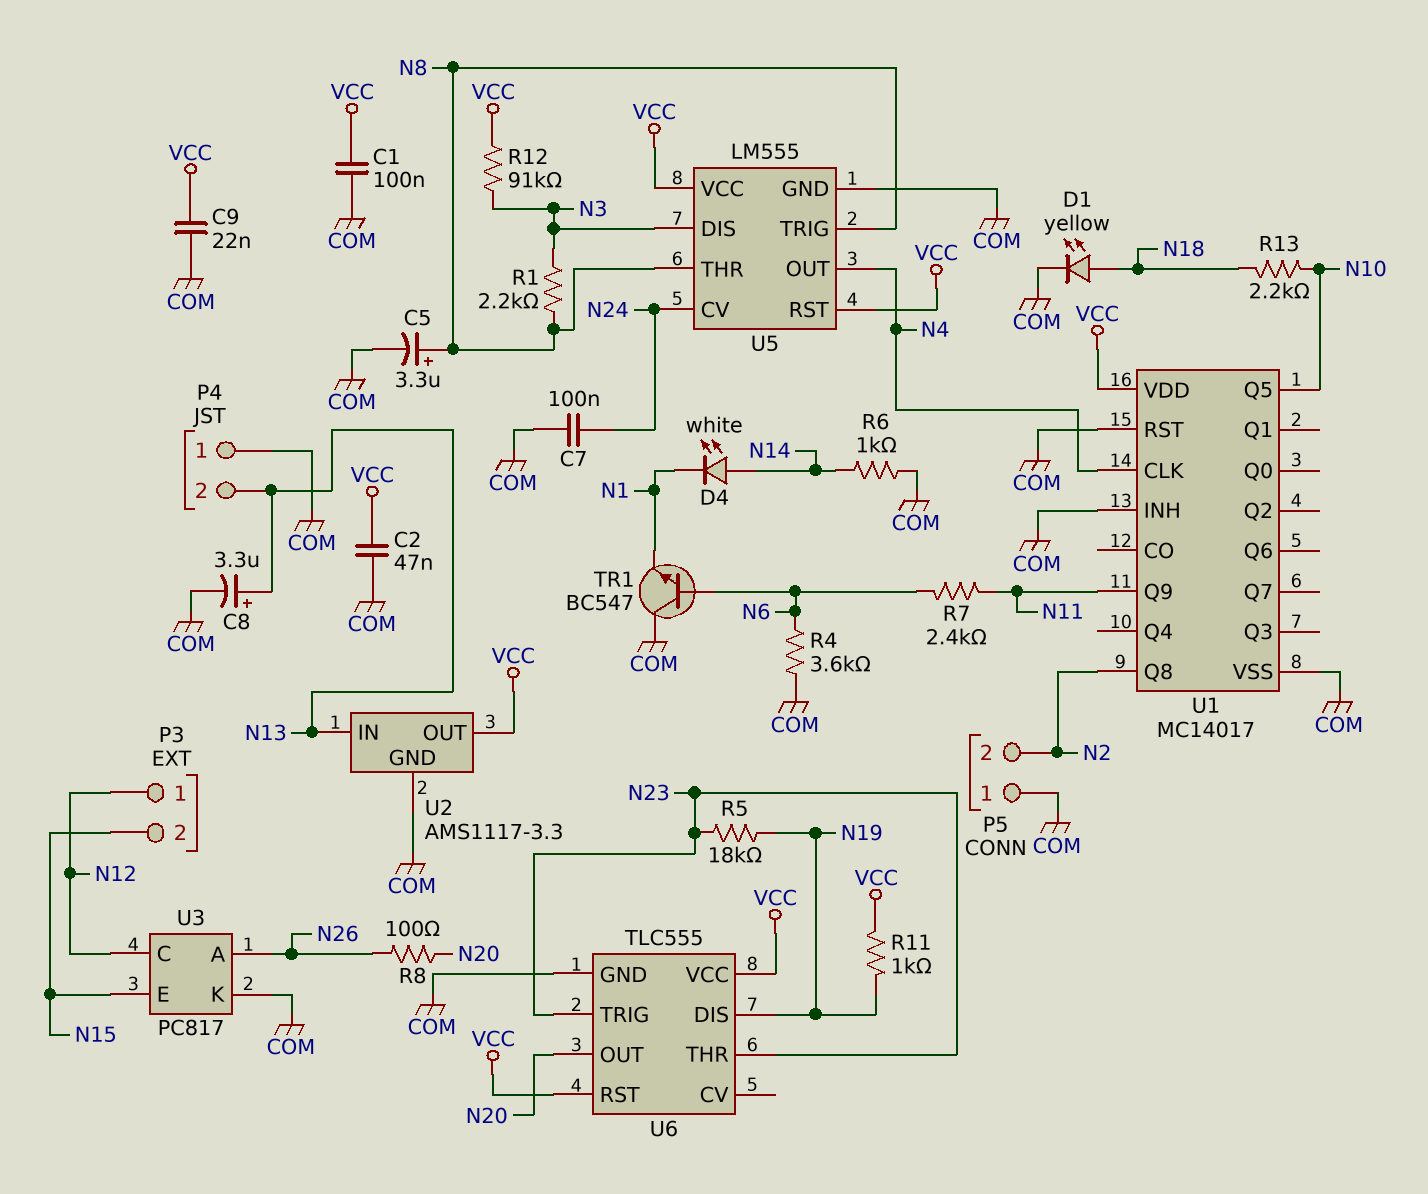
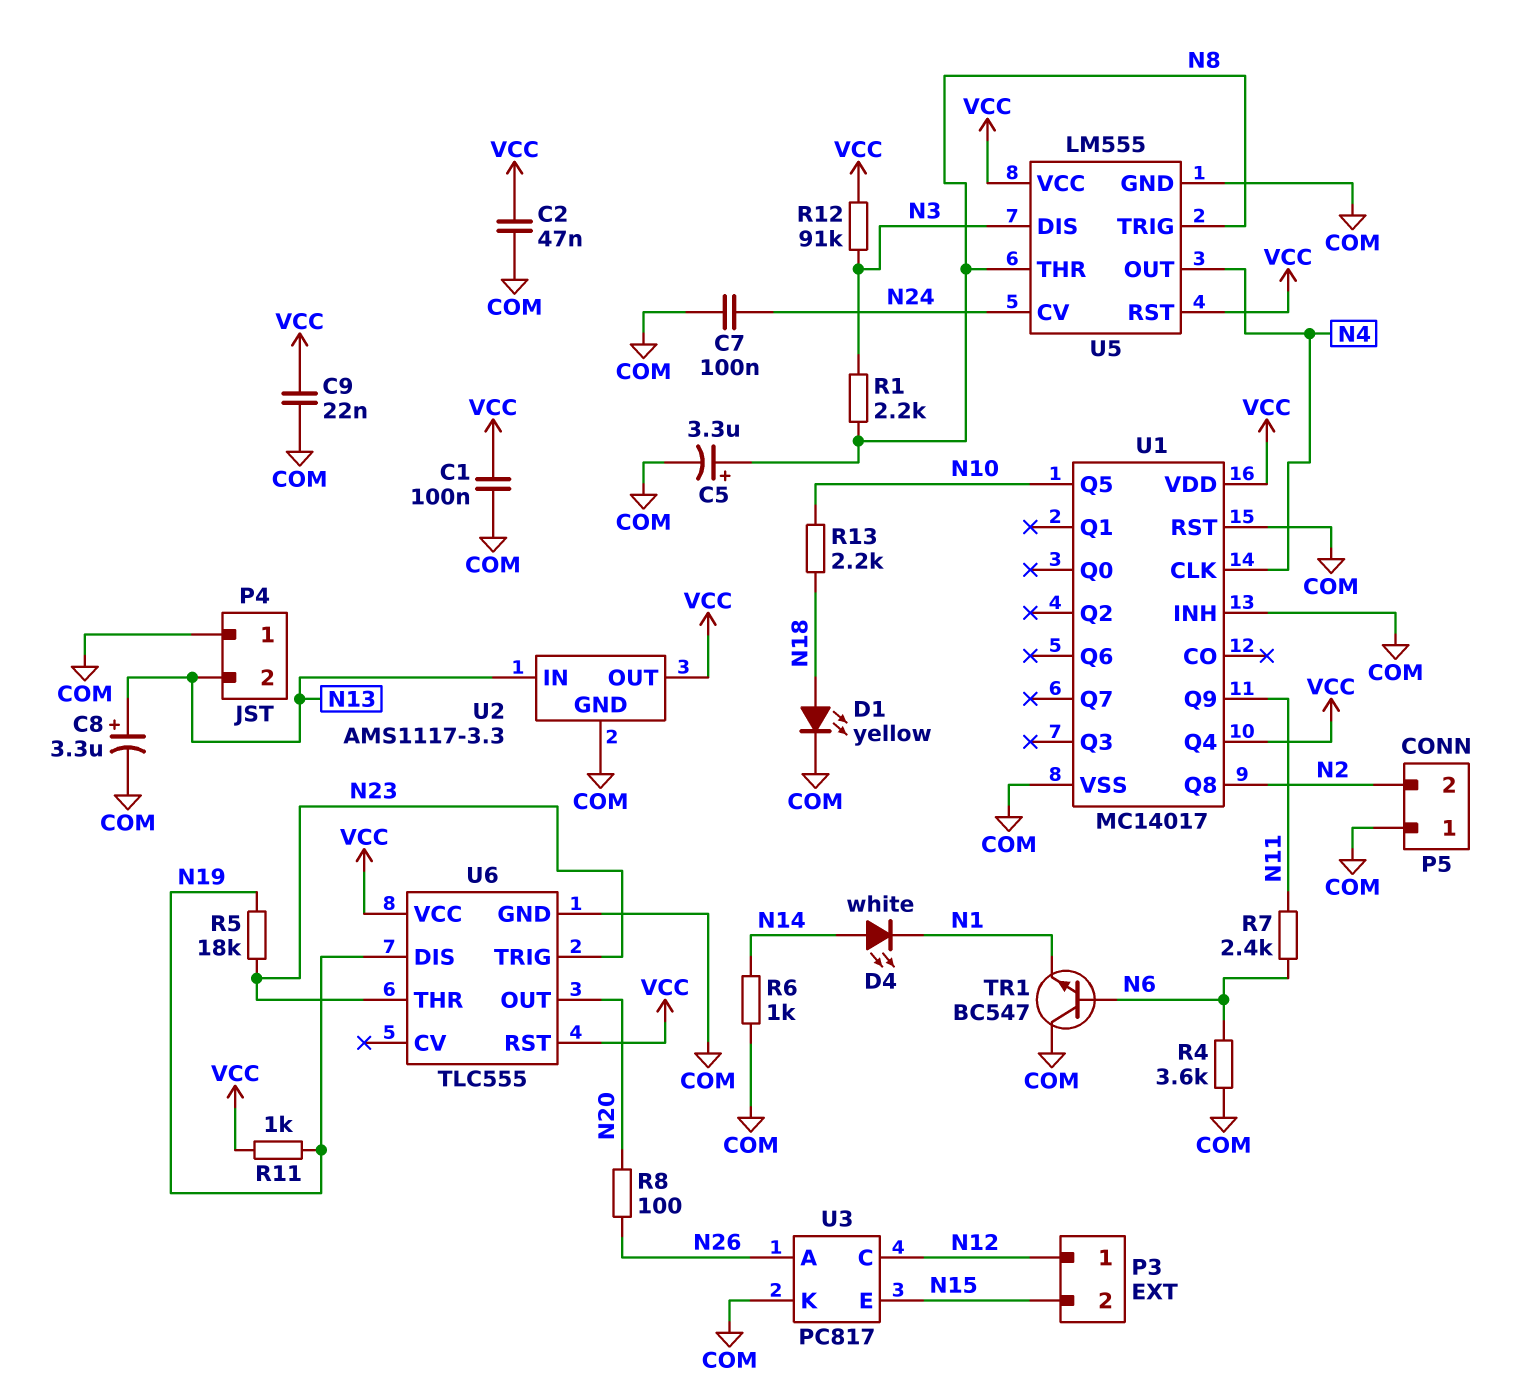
U1 pin Q4: none -> VCC

